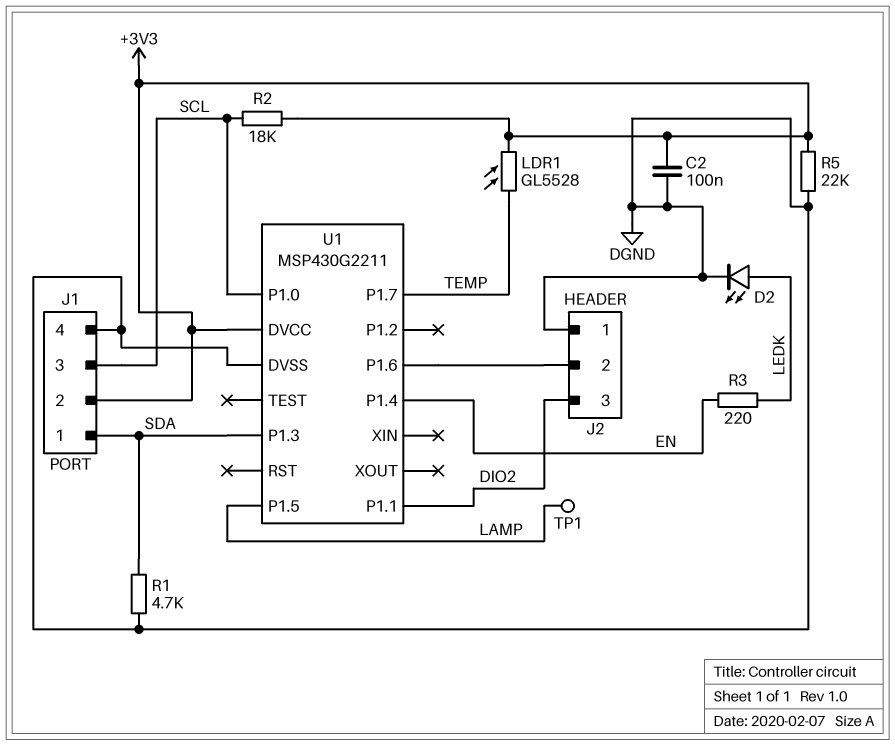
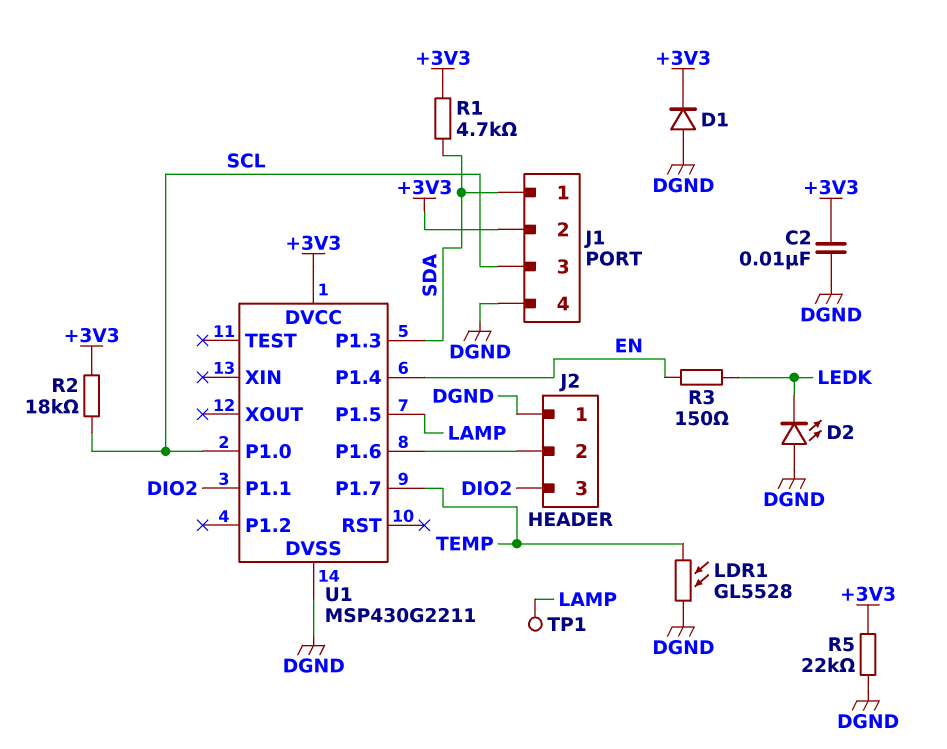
C2: 100nF (+3V3, DGND) -> 10nF (+3V3, DGND)
D1: none -> diode (A DGND, K +3V3)
D2: LED (A LEDK, K DGND) -> LED (A DGND, K LEDK)
LDR1: GL5528 (+3V3, TEMP) -> GL5528 (DGND, TEMP)
R1: 4.7k (DGND, SDA) -> 4.7k (+3V3, SDA)
R3: 220 (EN, LEDK) -> 150 (EN, LEDK)

